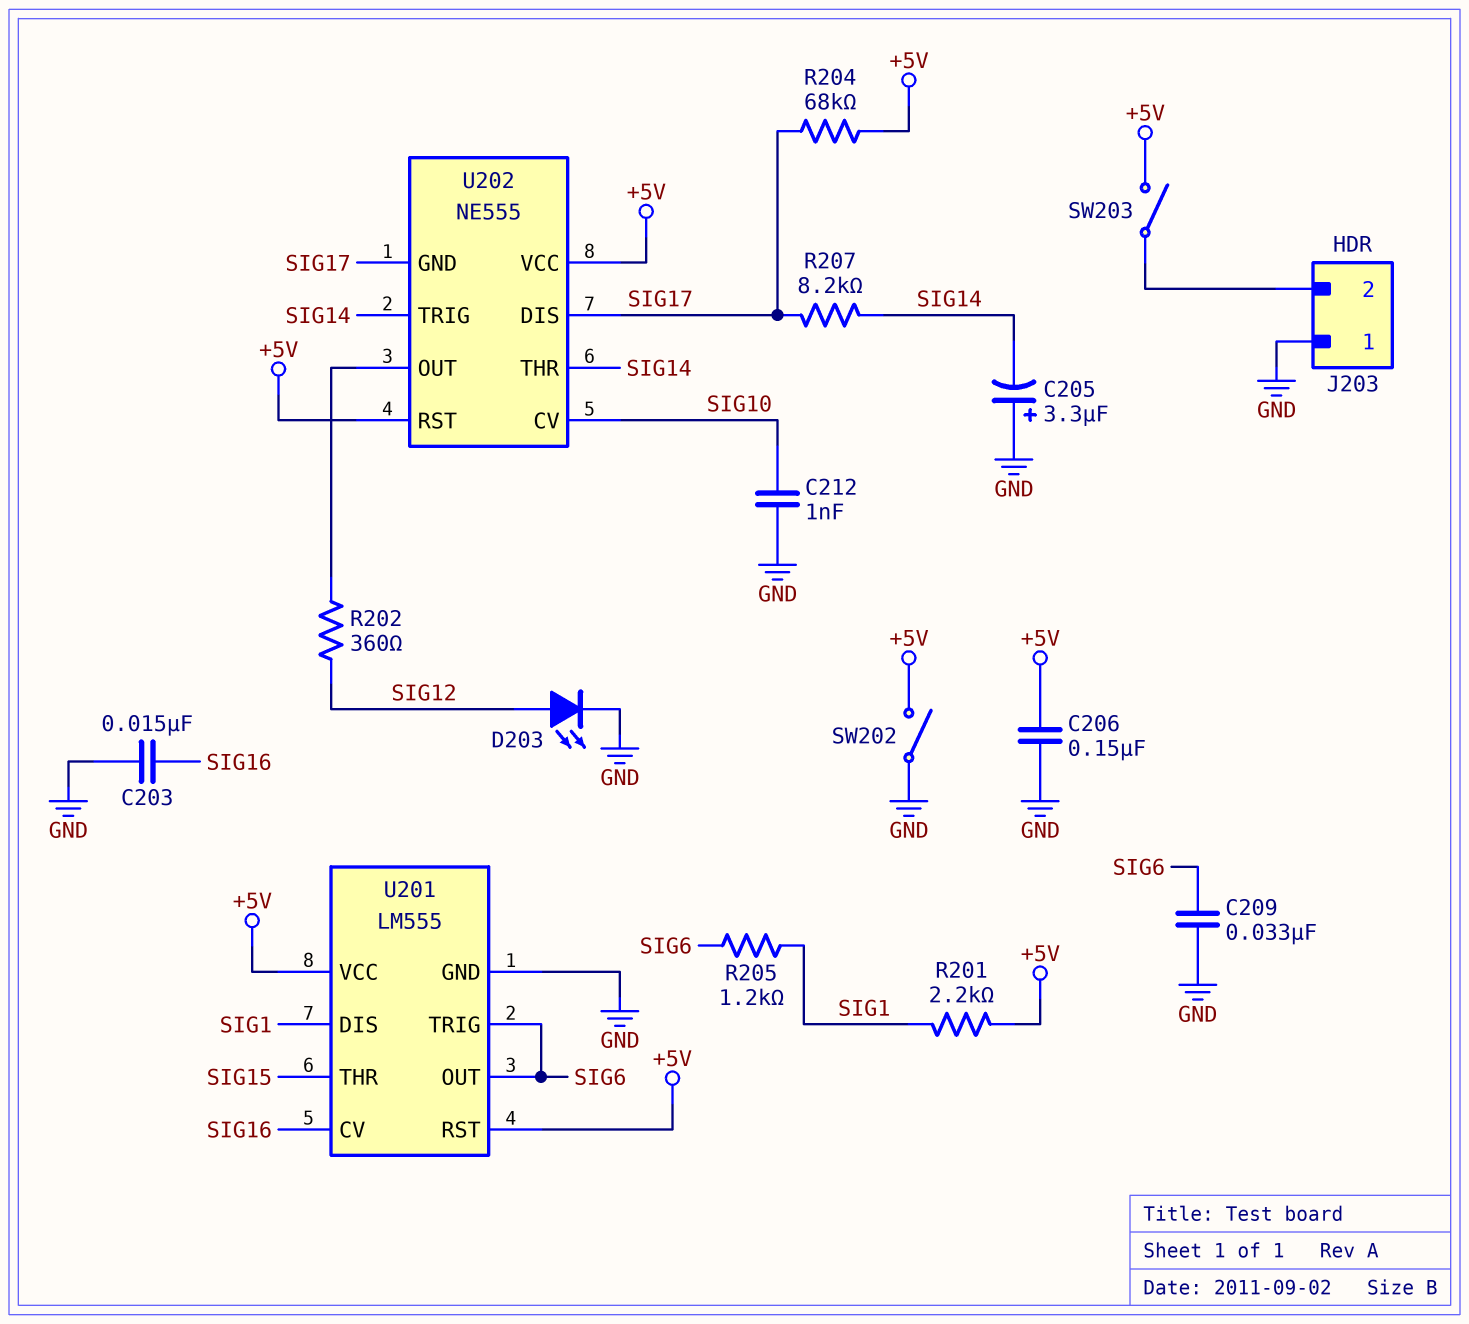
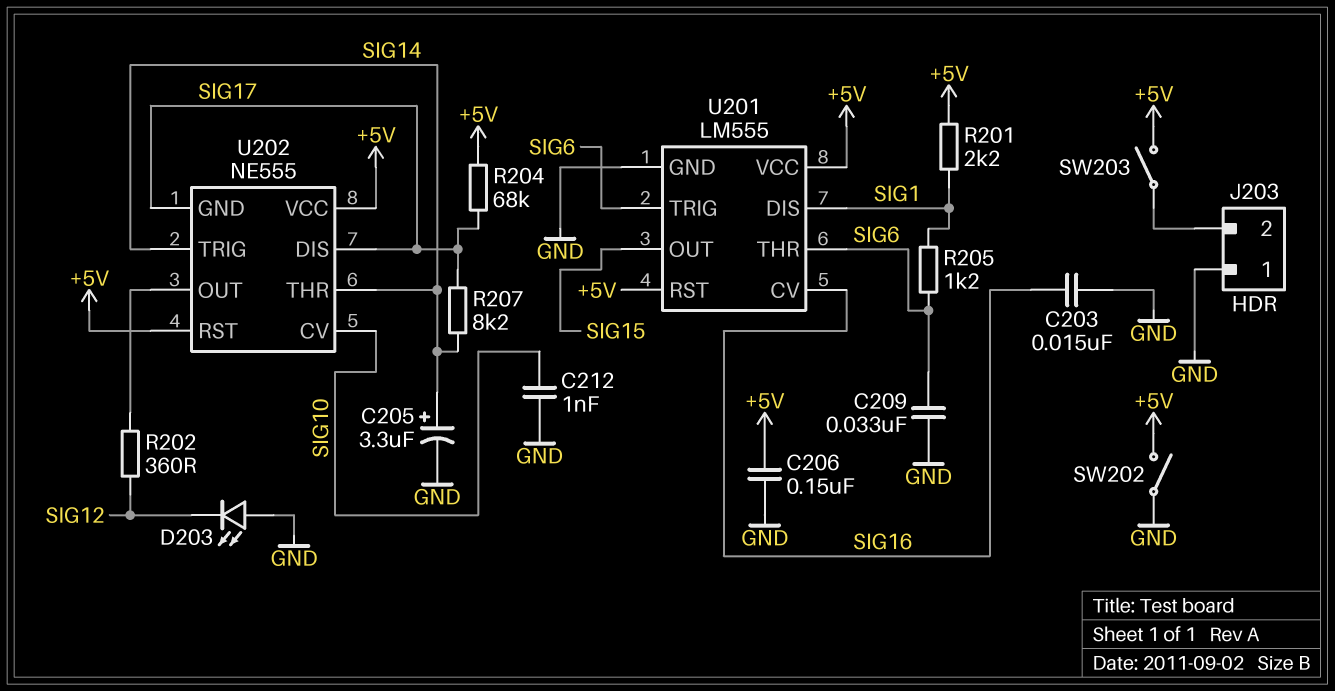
C205: 3.3uF (plus GND, minus SIG14) -> 3.3uF (plus SIG14, minus GND)
D203: LED (A SIG12, K GND) -> LED (A GND, K SIG12)
U201 pin OUT: SIG6 -> SIG15
U201 pin THR: SIG15 -> SIG6

